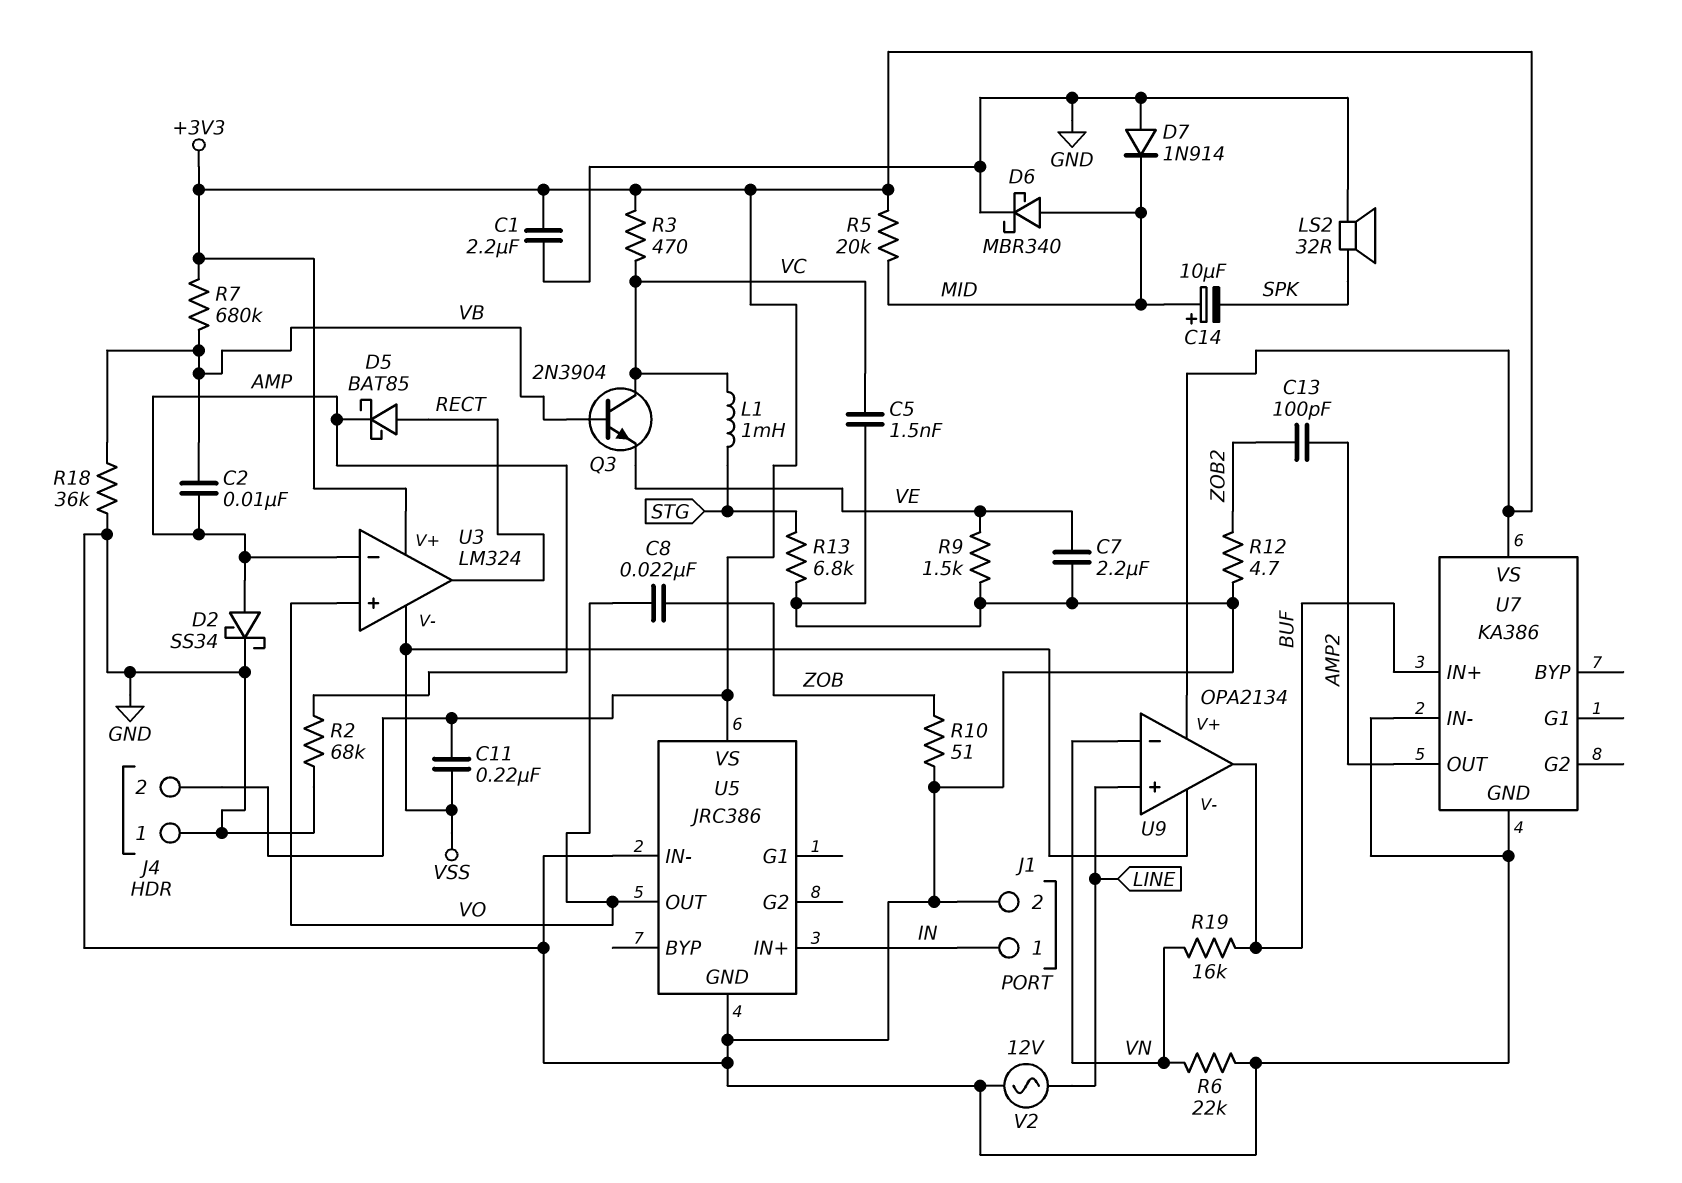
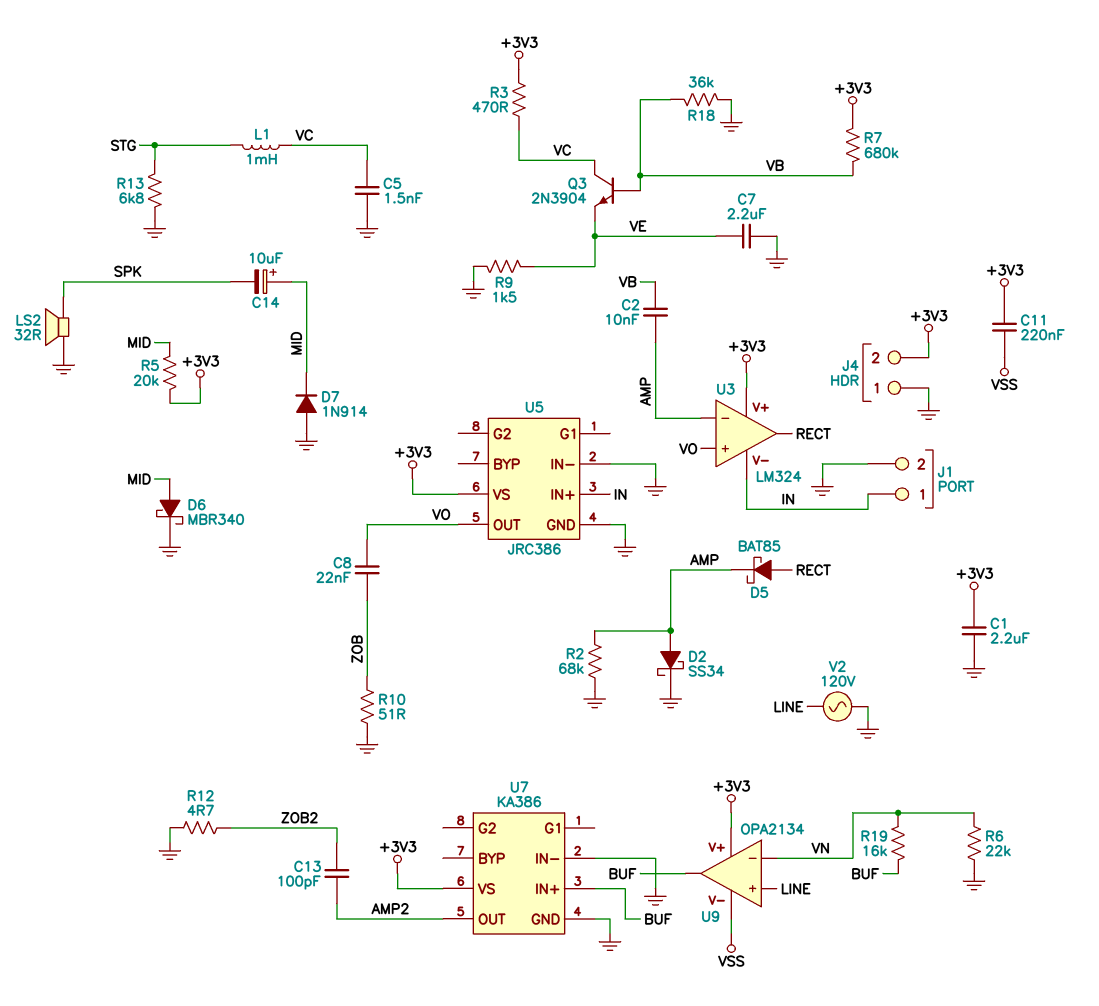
U3 pin V-: VSS -> IN
V2: AC 12V (GND, LINE) -> AC 120V (GND, LINE)

